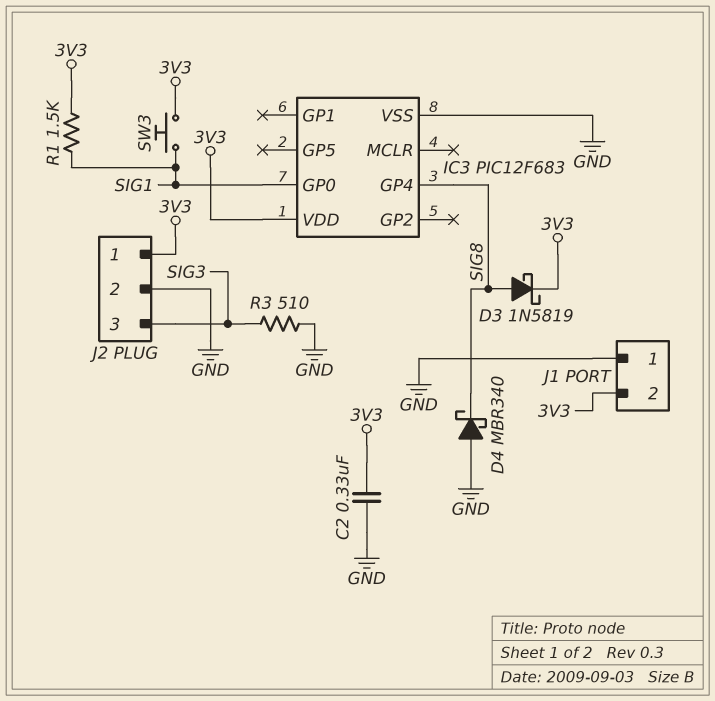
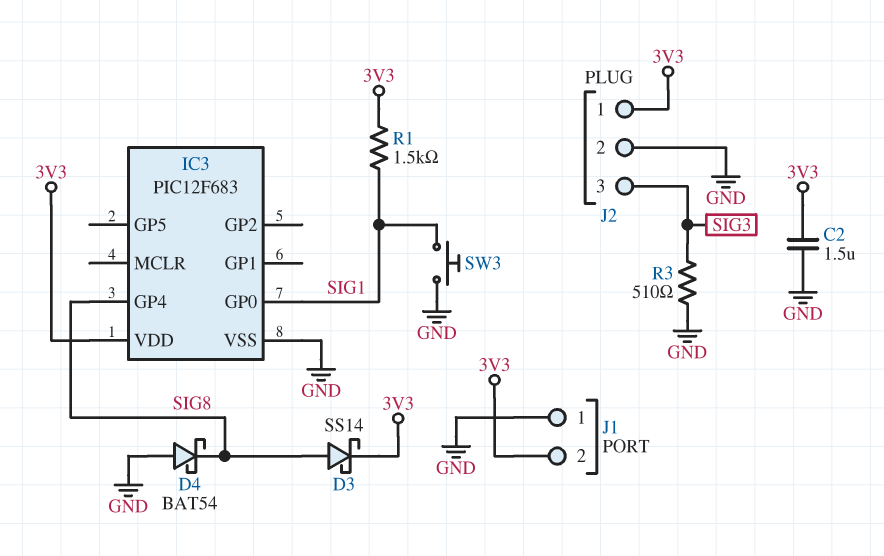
C2: 330nF (3V3, GND) -> 1.5uF (3V3, GND)
D3: schottky 1N5819 (A SIG8, K 3V3) -> schottky SS14 (A SIG8, K 3V3)
D4: schottky MBR340 (A GND, K SIG8) -> schottky BAT54 (A GND, K SIG8)
SW3: button (3V3, SIG1) -> button (GND, SIG1)

